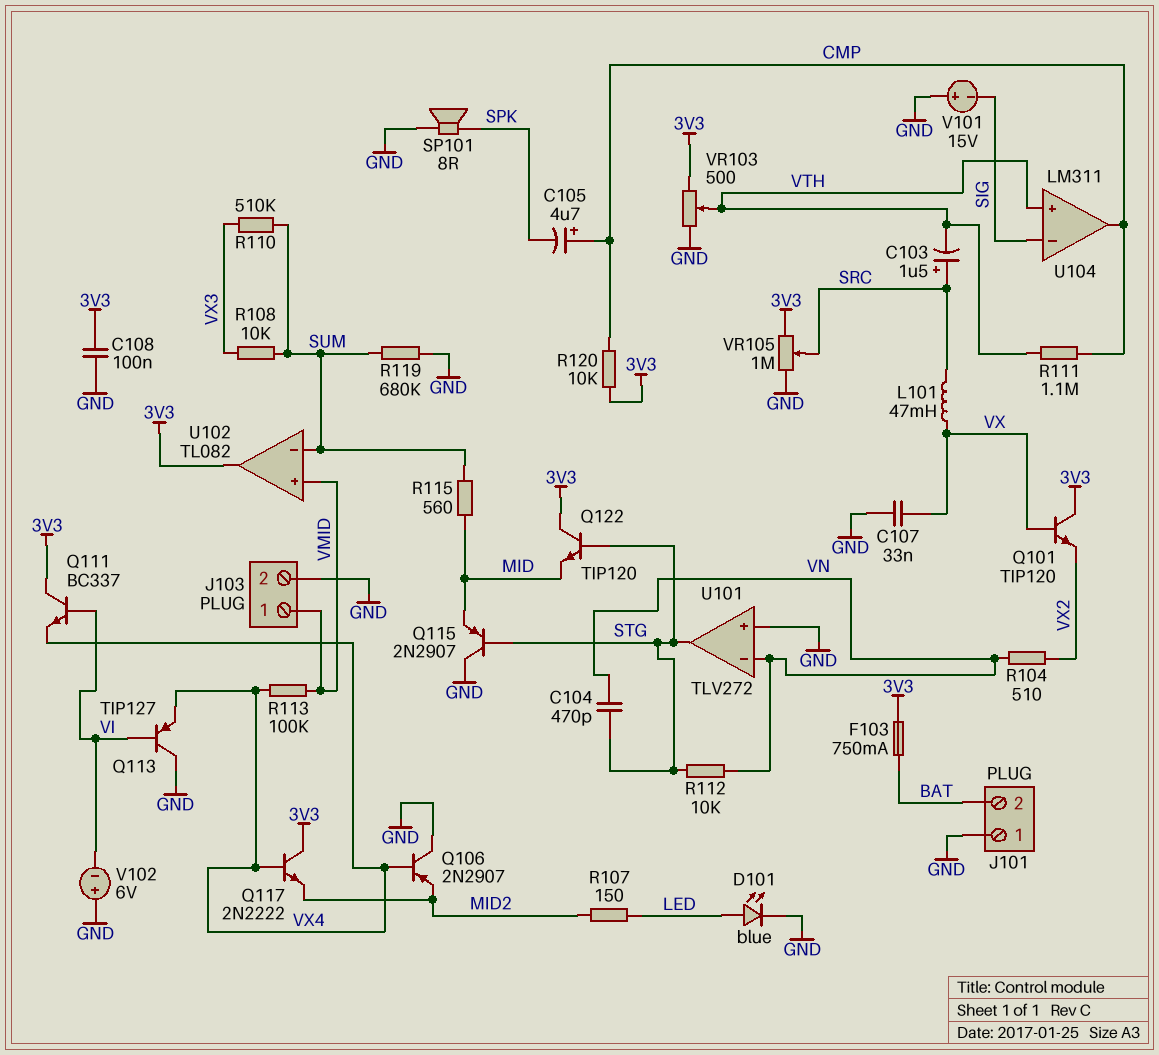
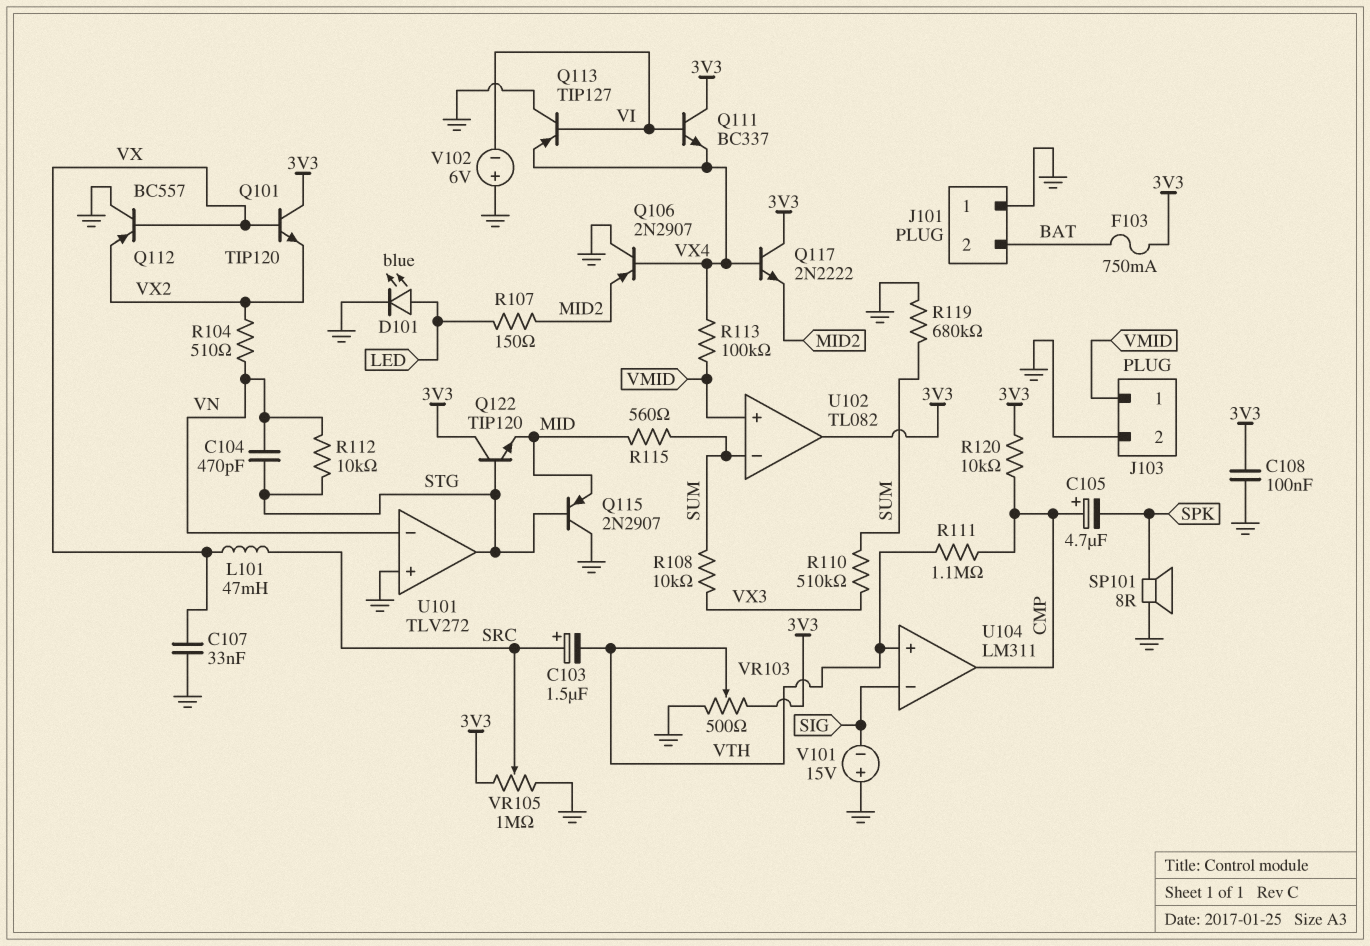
Q112: none -> PNP BC557 (B VX, C GND, E VX2)

